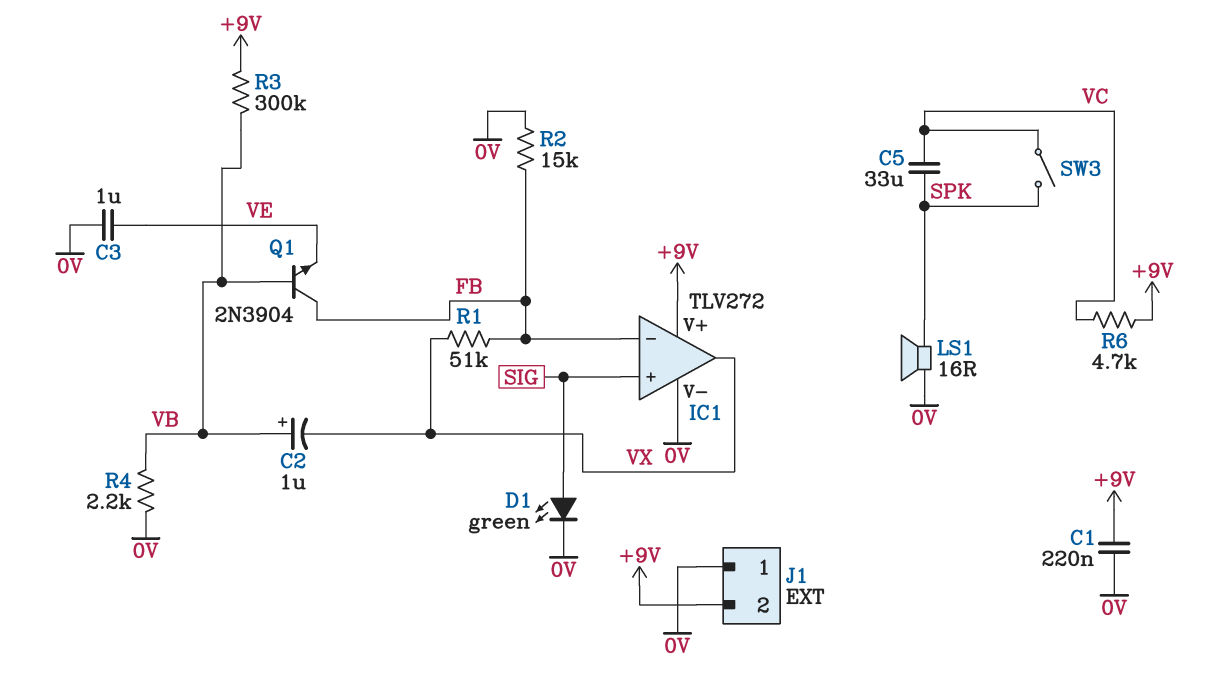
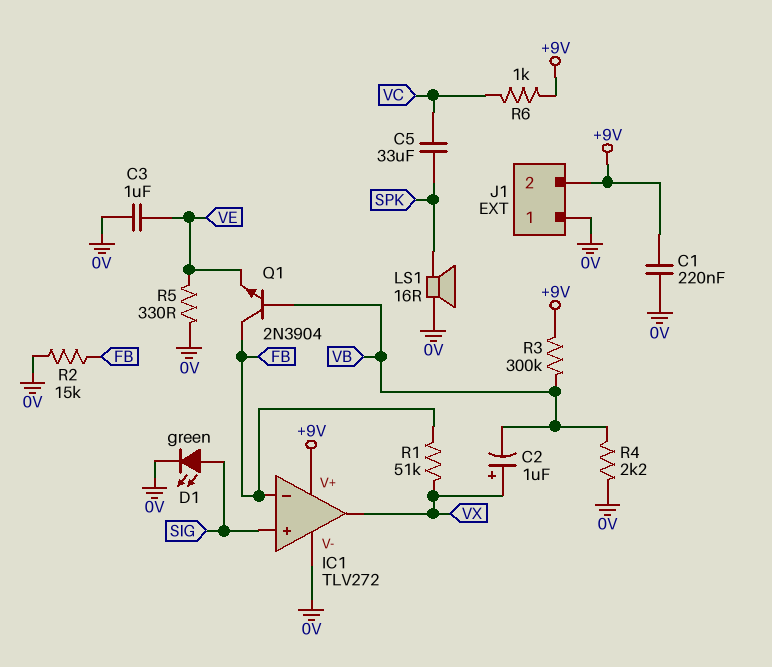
C2: 1uF (plus VB, minus VX) -> 1uF (plus VX, minus VB)
R5: none -> 330 (0V, VE)
R6: 4.7k (+9V, VC) -> 1k (+9V, VC)
SW3: switch (SPK, VC) -> none

